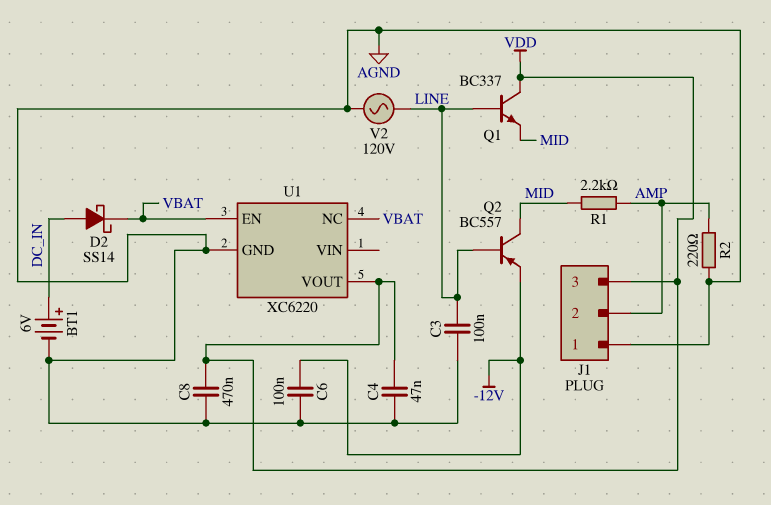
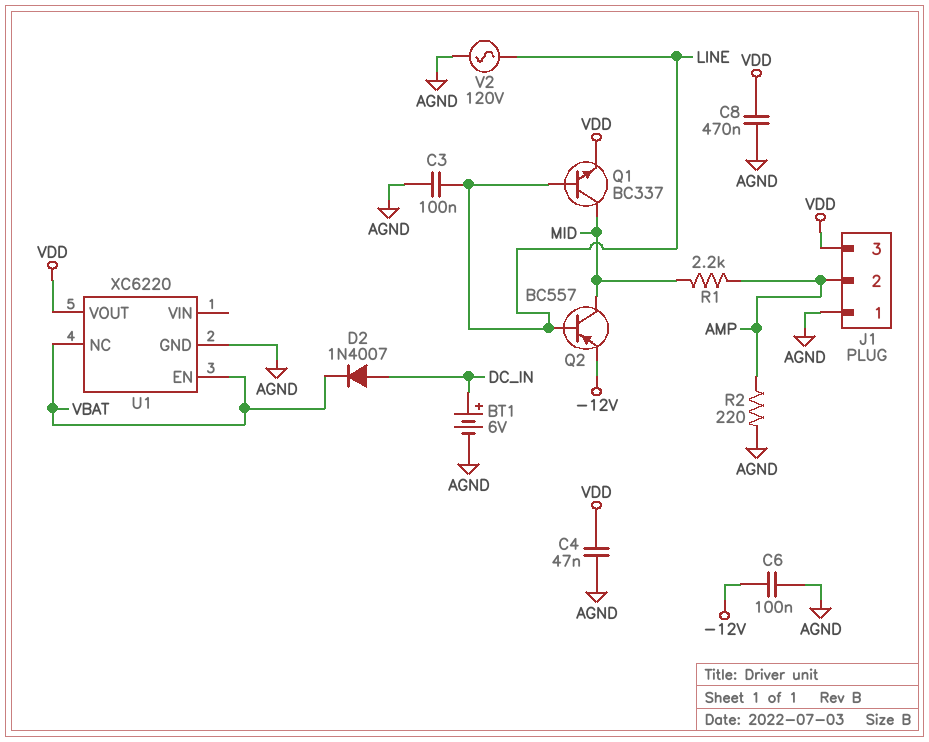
D2: schottky SS14 (A DC_IN, K VBAT) -> diode 1N4007 (A DC_IN, K VBAT)
Q1: NPN BC337 (B LINE, C VDD, E MID) -> NPN BC337 (B LINE, C MID, E VDD)

